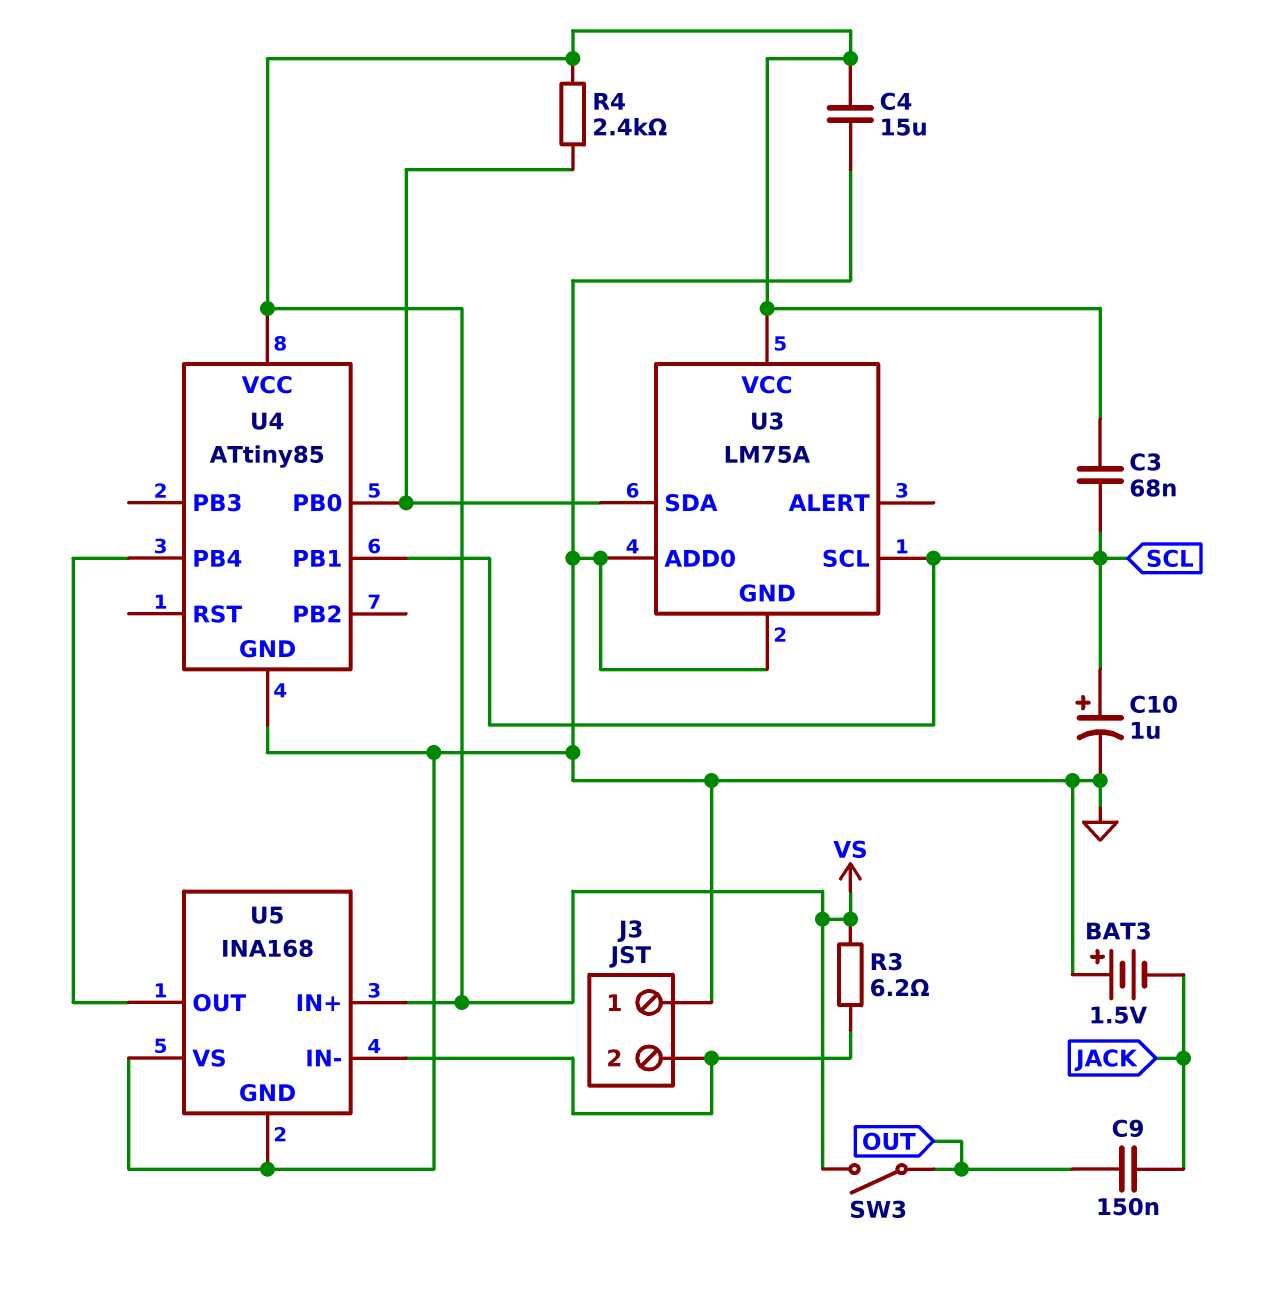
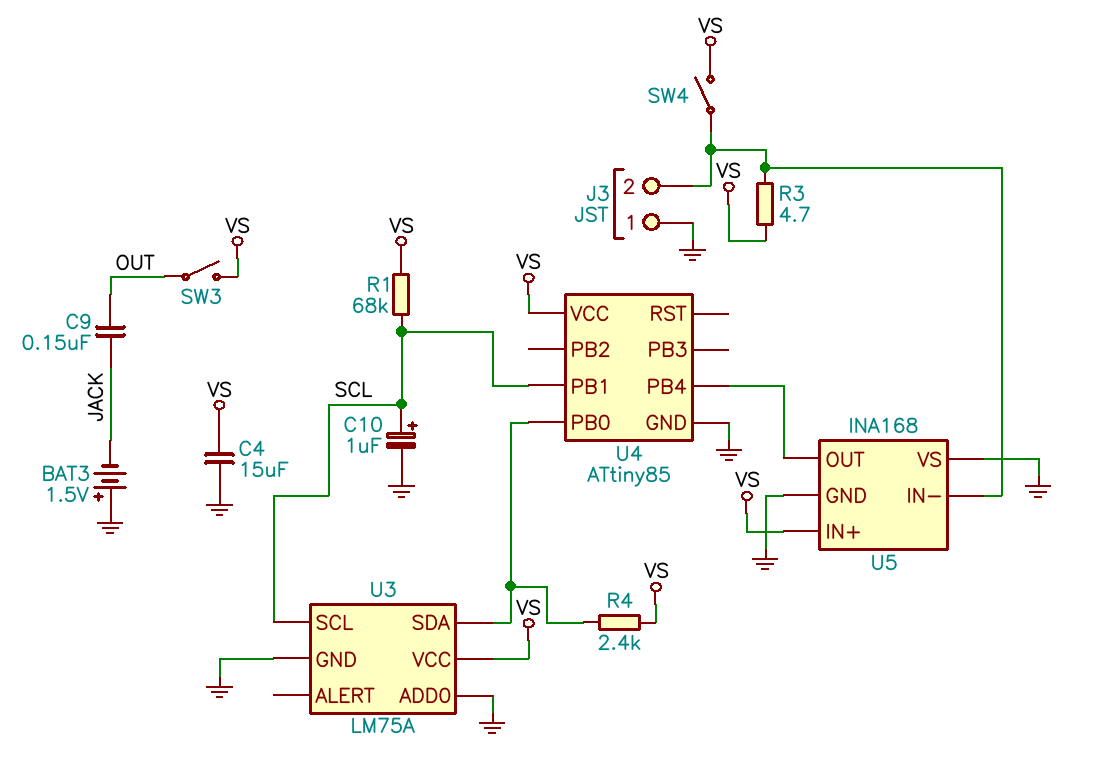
C3: 68nF (SCL, VS) -> none
R1: none -> 68k (SCL, VS)
R3: 6.2 (J3/2, VS) -> 4.7 (J3/2, VS)
SW4: none -> switch (J3/2, VS)

